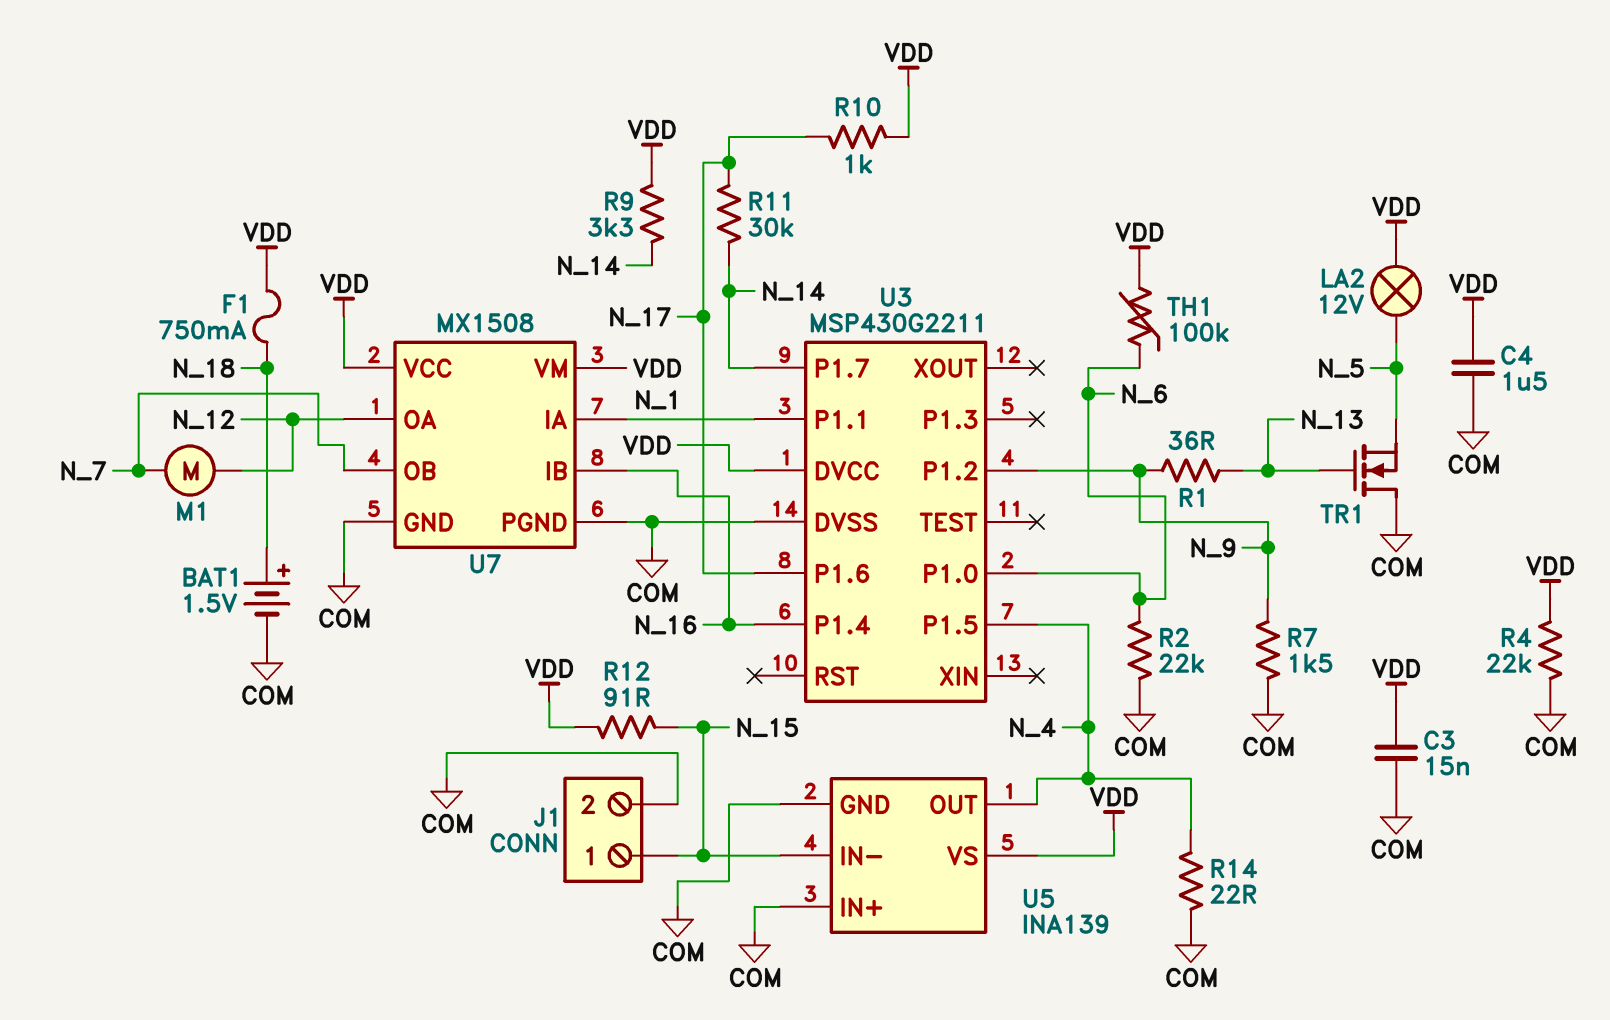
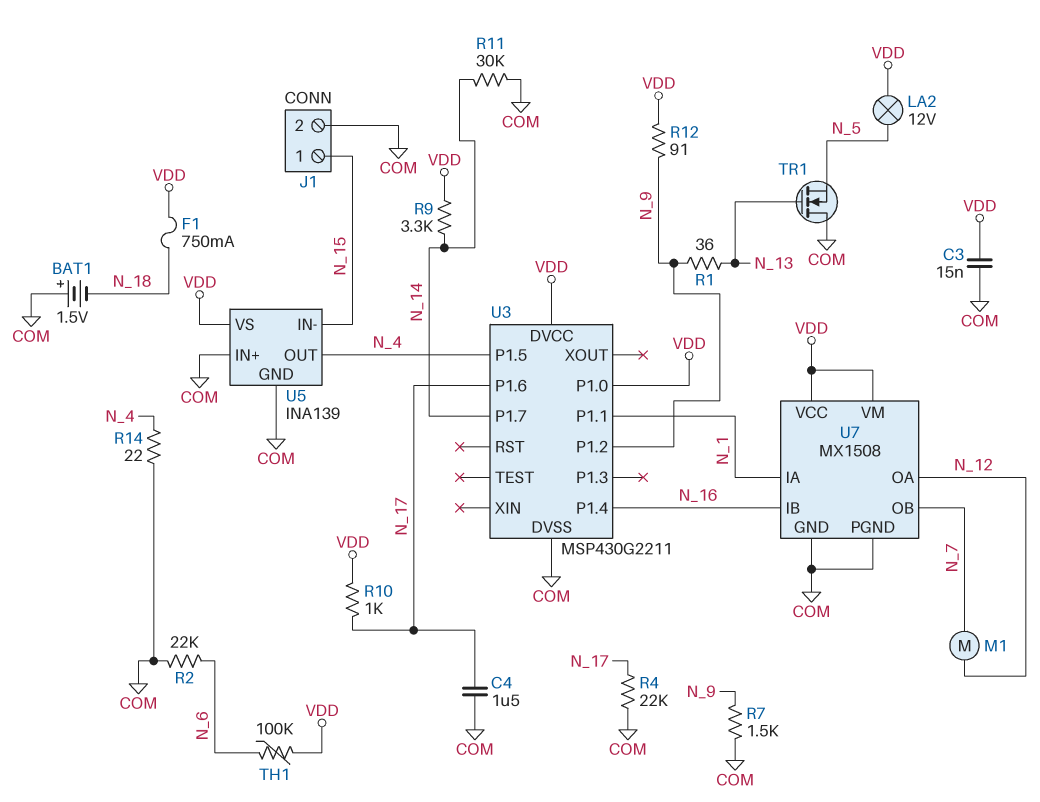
BAT1: 1.5V (plus N_18, minus COM) -> 1.5V (plus COM, minus N_18)
C4: 1.5uF (COM, VDD) -> 1.5uF (COM, N_17)
R4: 22k (COM, VDD) -> 22k (COM, N_17)
R11: 30k (N_14, N_17) -> 30k (COM, N_14)
R12: 91 (N_15, VDD) -> 91 (N_9, VDD)
U3 pin P1.0: N_6 -> VDD

